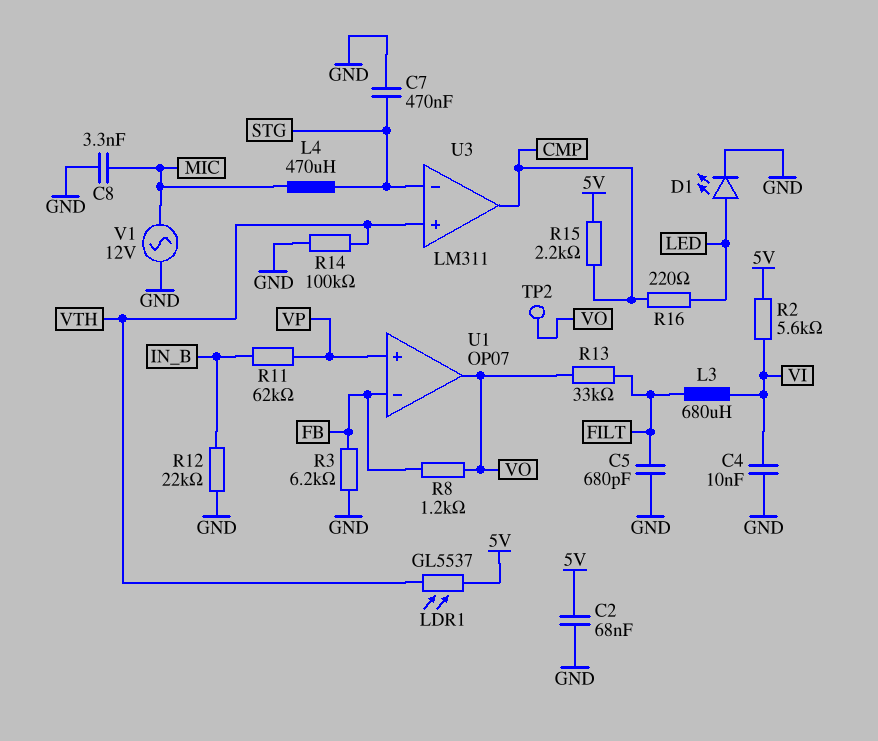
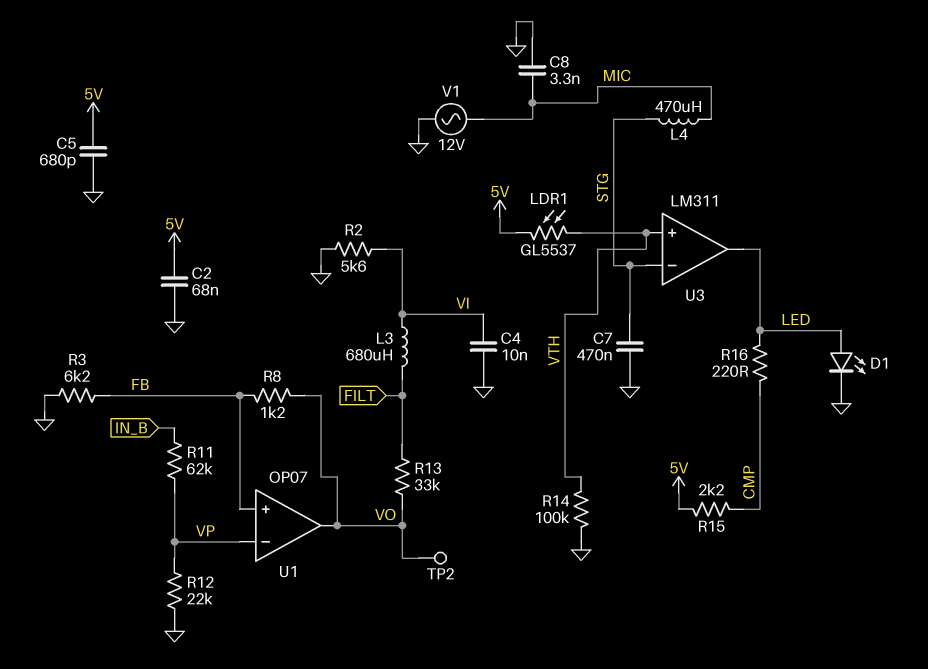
C5: 680pF (FILT, GND) -> 680pF (5V, GND)
R2: 5.6k (5V, VI) -> 5.6k (GND, VI)
R12: 22k (GND, IN_B) -> 22k (GND, VP)
U1 pin in+: VP -> FB
U1 pin in-: FB -> VP
U3 pin out: CMP -> LED

